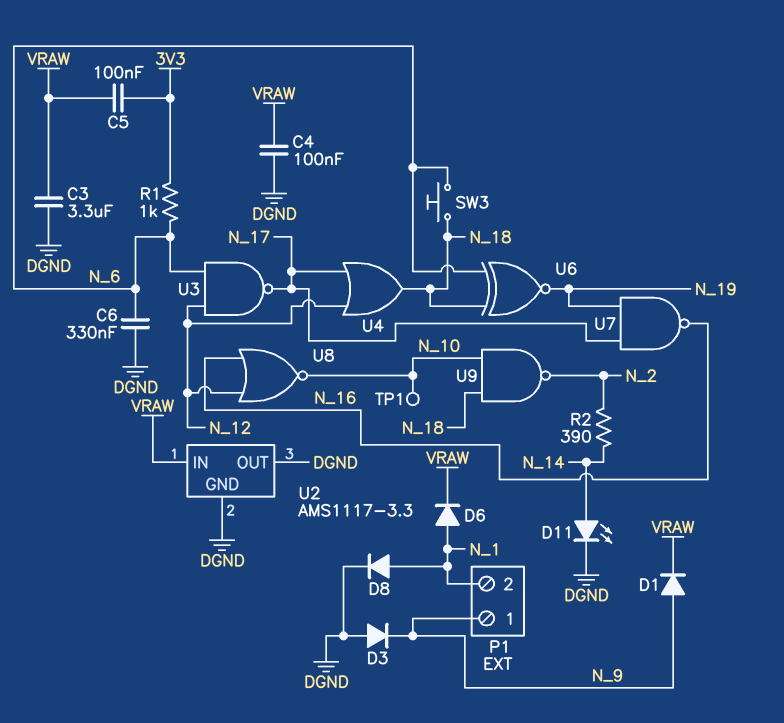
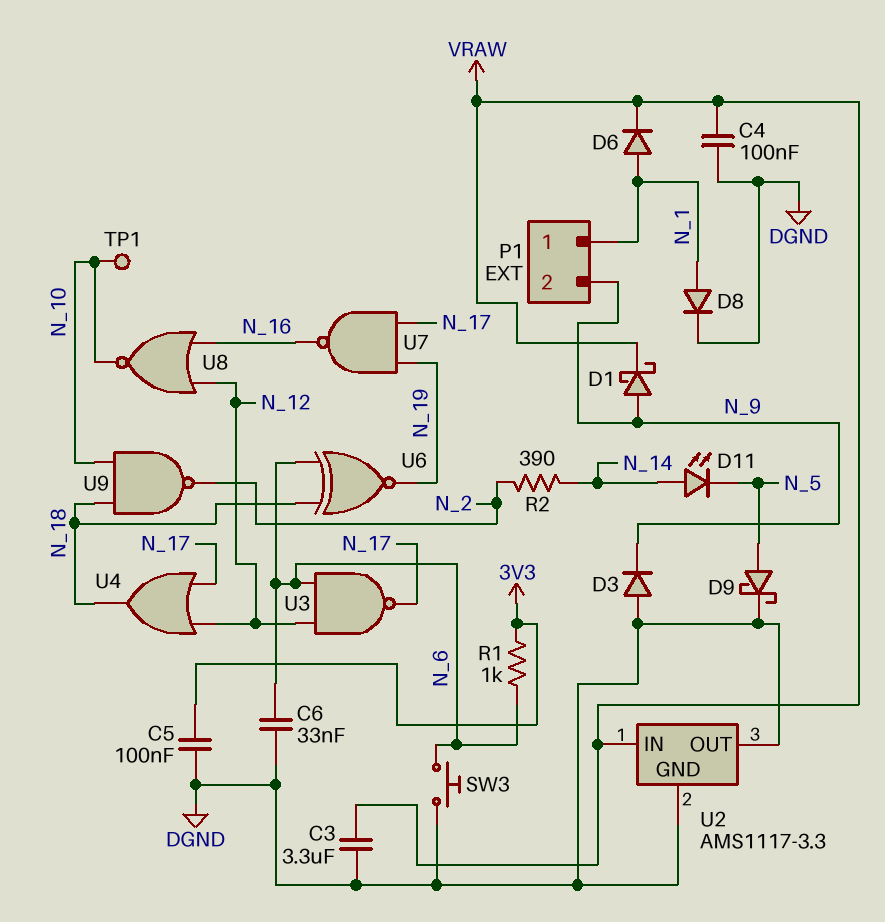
C5: 100nF (3V3, VRAW) -> 100nF (3V3, DGND)
C6: 330nF (DGND, N_6) -> 33nF (DGND, N_6)
D1: diode (A N_9, K VRAW) -> schottky (A N_9, K VRAW)
D9: none -> schottky (A N_5, K DGND)
D11: LED (A N_14, K DGND) -> LED (A N_14, K N_5)
P1 pin 1: N_9 -> N_1
P1 pin 2: N_1 -> N_9
SW3: button (N_6, N_18) -> button (DGND, N_6)

